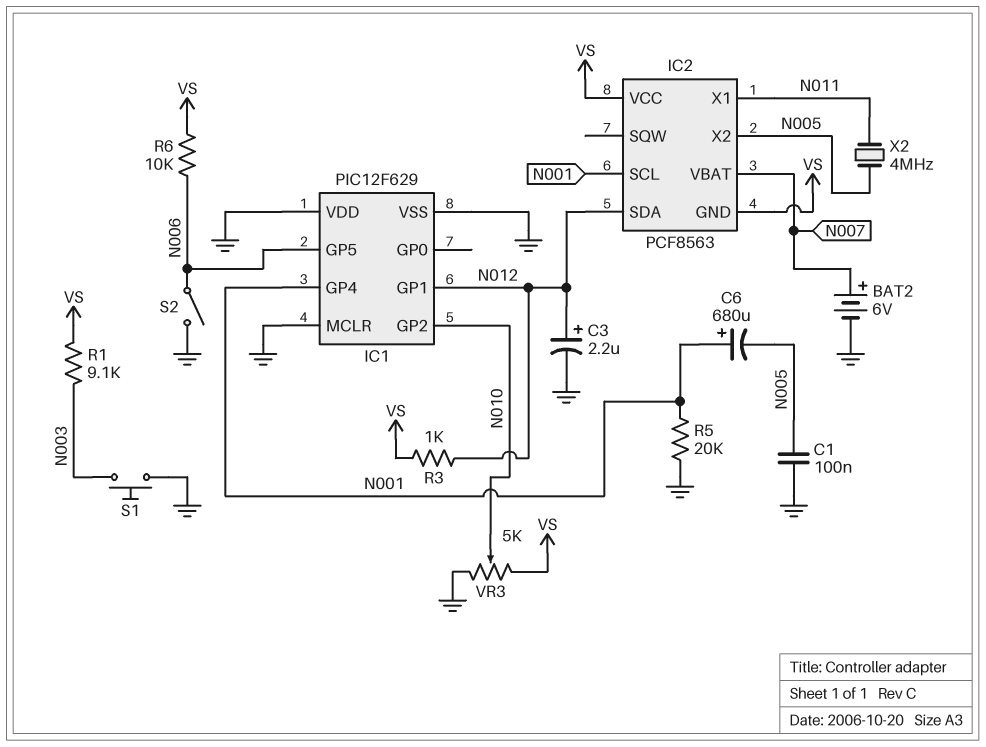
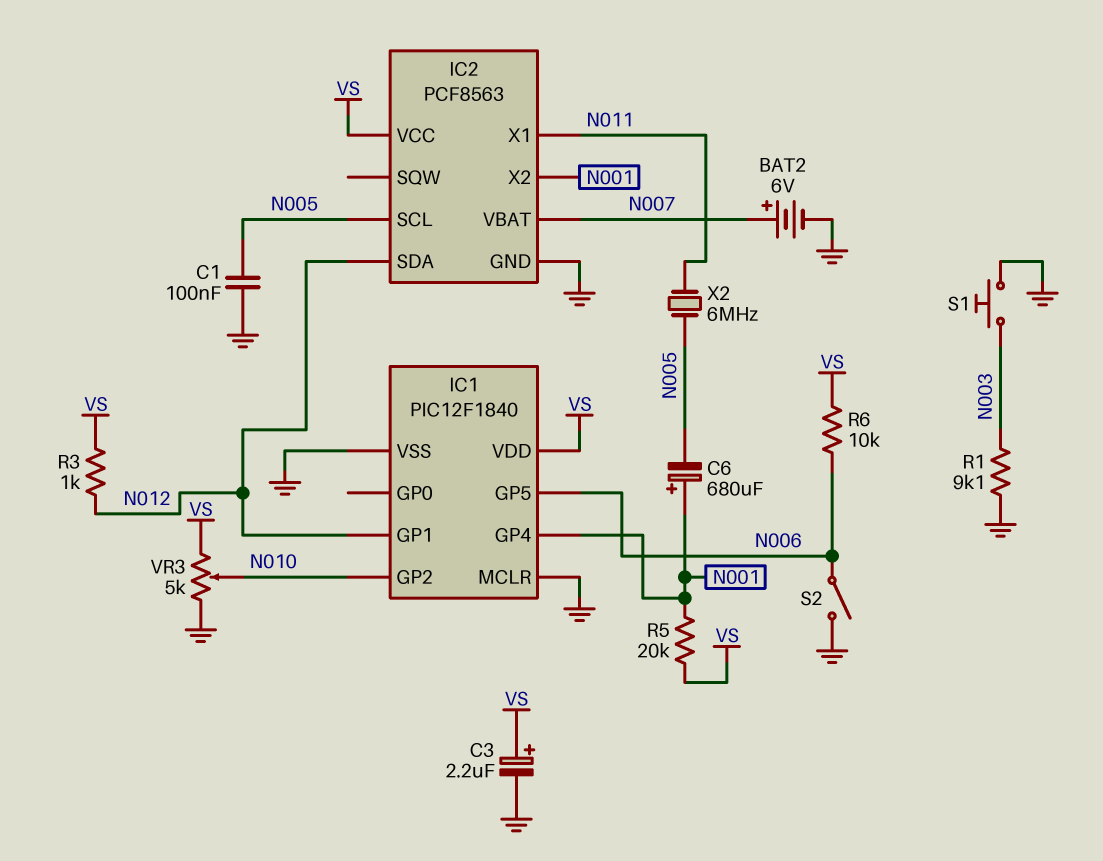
C3: 2.2uF (plus N012, minus GND) -> 2.2uF (plus VS, minus GND)
IC1: PIC12F629 -> PIC12F1840
IC1 pin VDD: GND -> VS
IC2 pin GND: VS -> GND
IC2 pin SCL: N001 -> N005
IC2 pin X2: N005 -> N001
R1: 9.1k (N003, VS) -> 9.1k (GND, N003)
R5: 20k (GND, N001) -> 20k (N001, VS)
X2: 4MHz (N005, N011) -> 6MHz (N005, N011)

